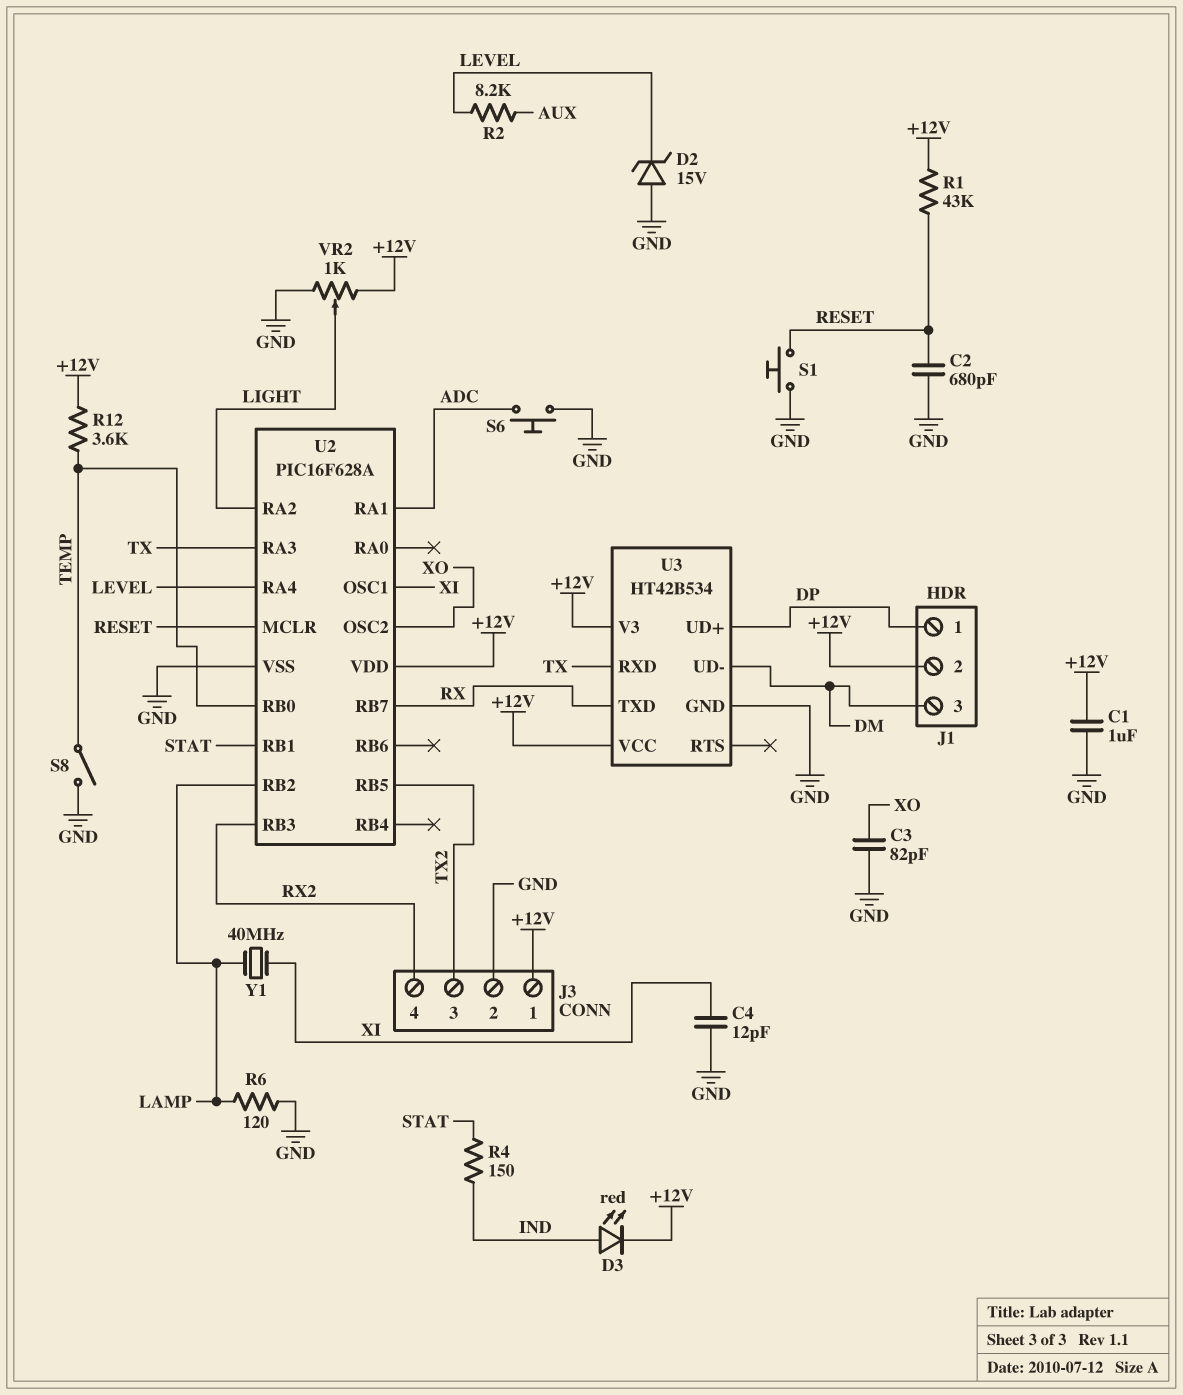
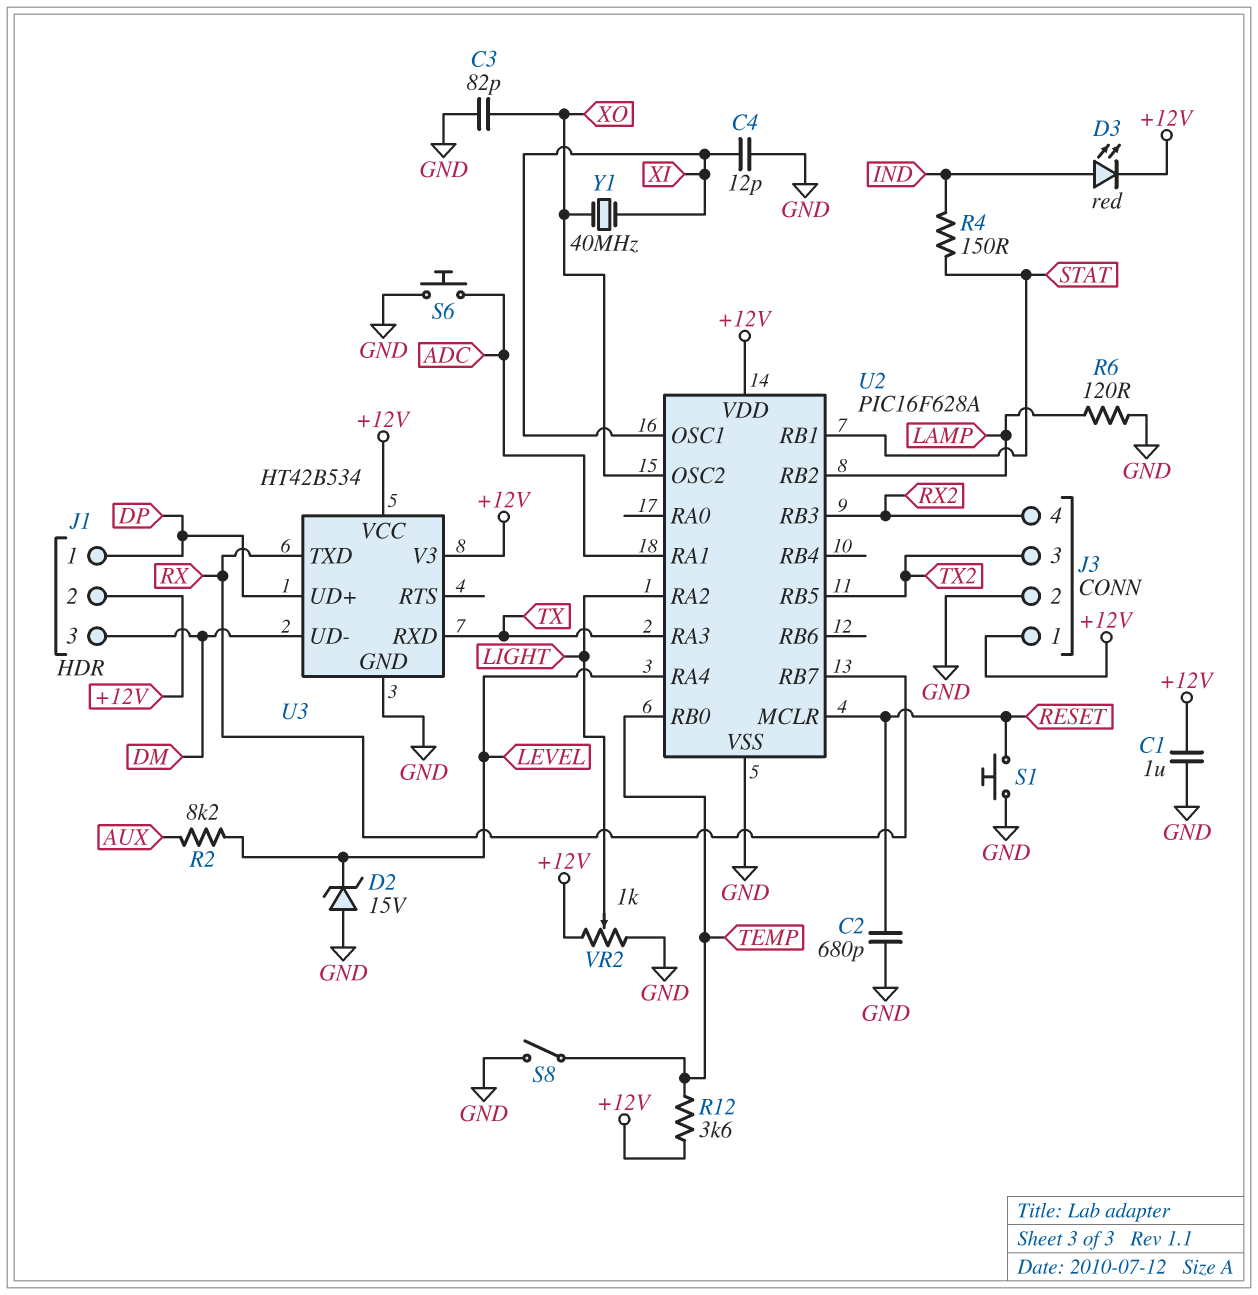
R1: 43k (+12V, RESET) -> none
Y1: 40MHz (LAMP, XI) -> 40MHz (XI, XO)

